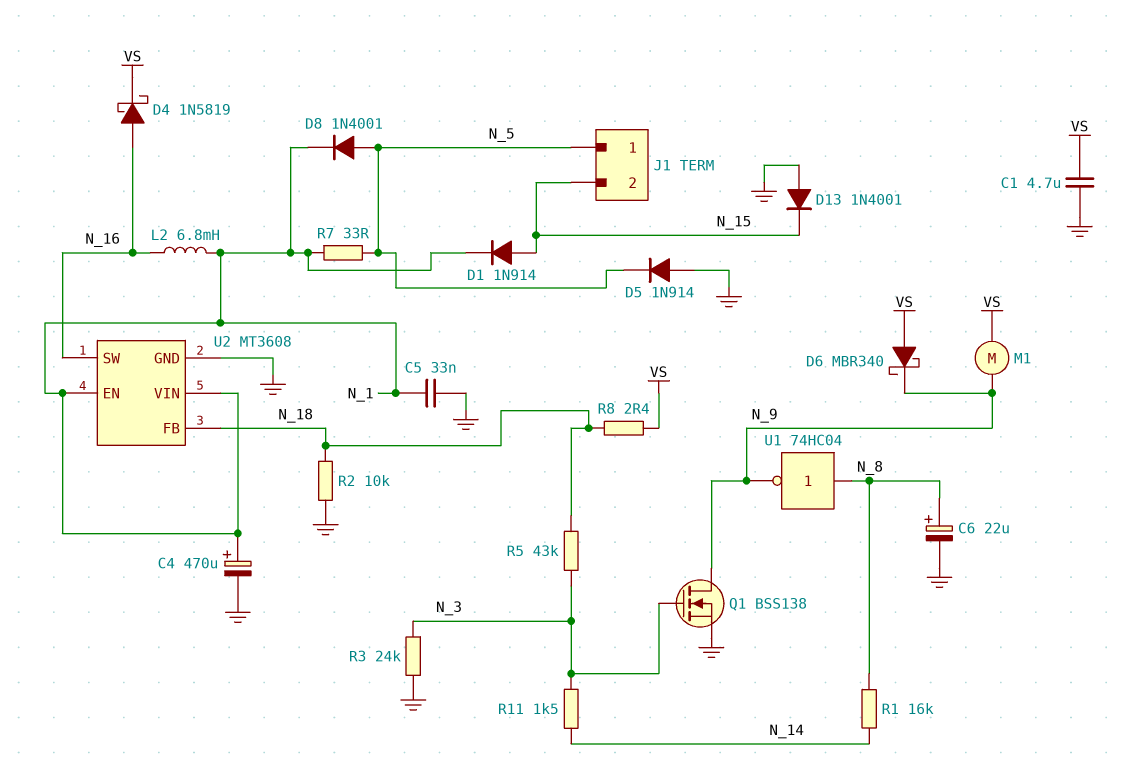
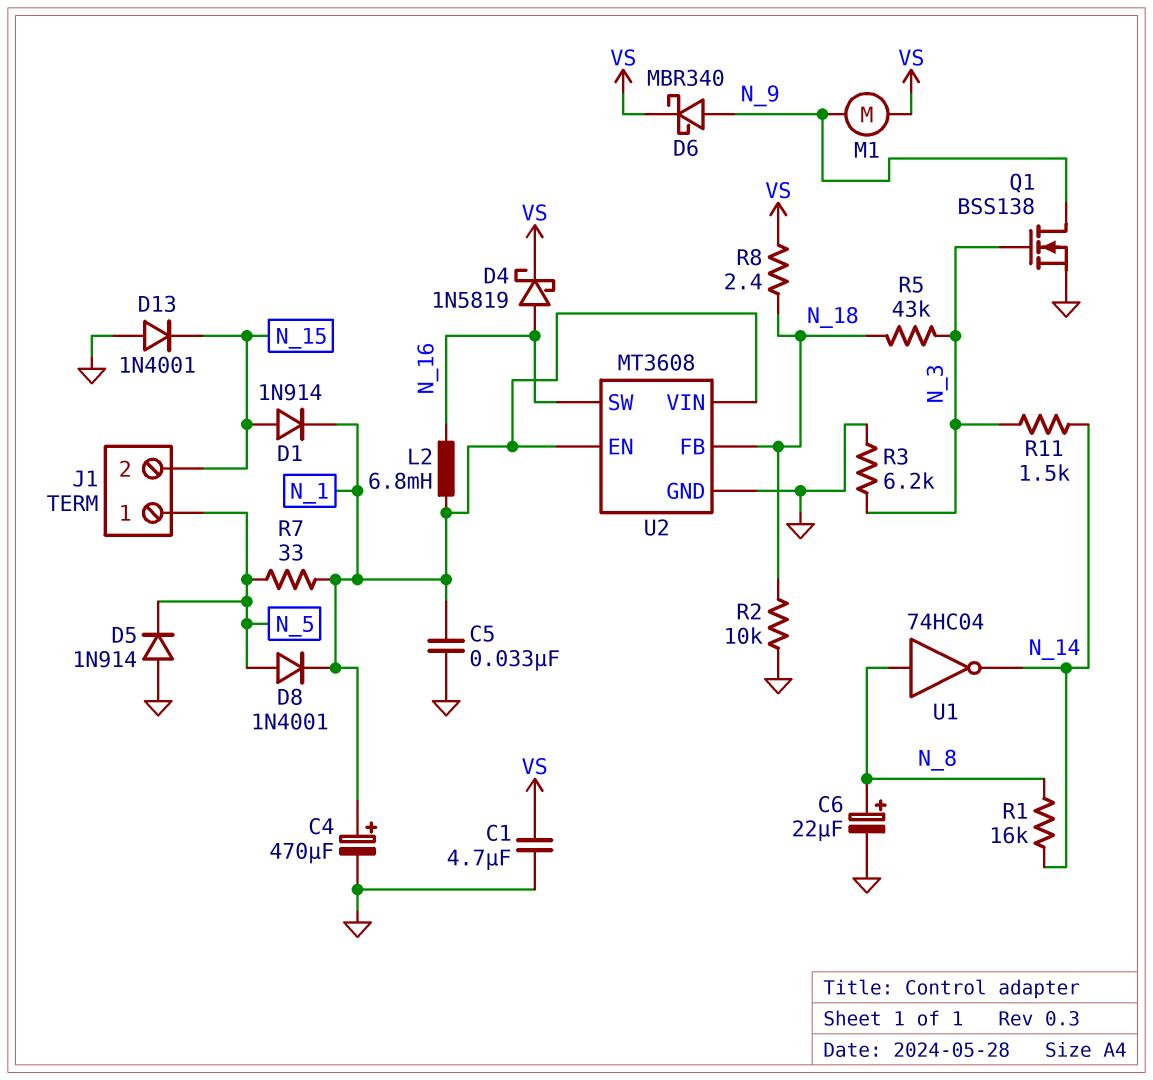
D6: schottky MBR340 (A VS, K N_9) -> schottky MBR340 (A N_9, K VS)
R3: 24k (GND, N_3) -> 6.2k (GND, N_3)
U1: NOT 74HC04 (in N_8, out N_9) -> NOT 74HC04 (in N_8, out N_14)

